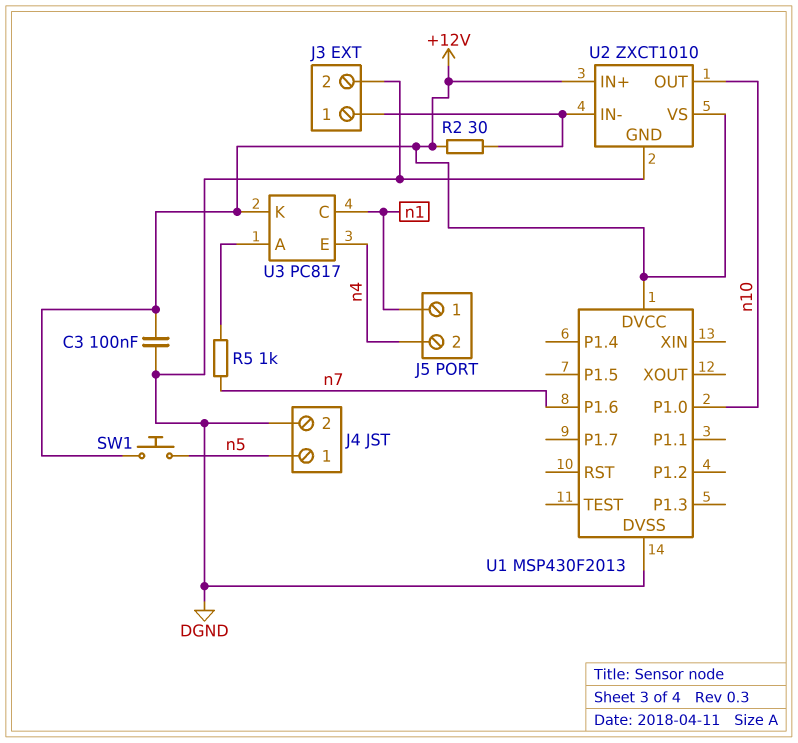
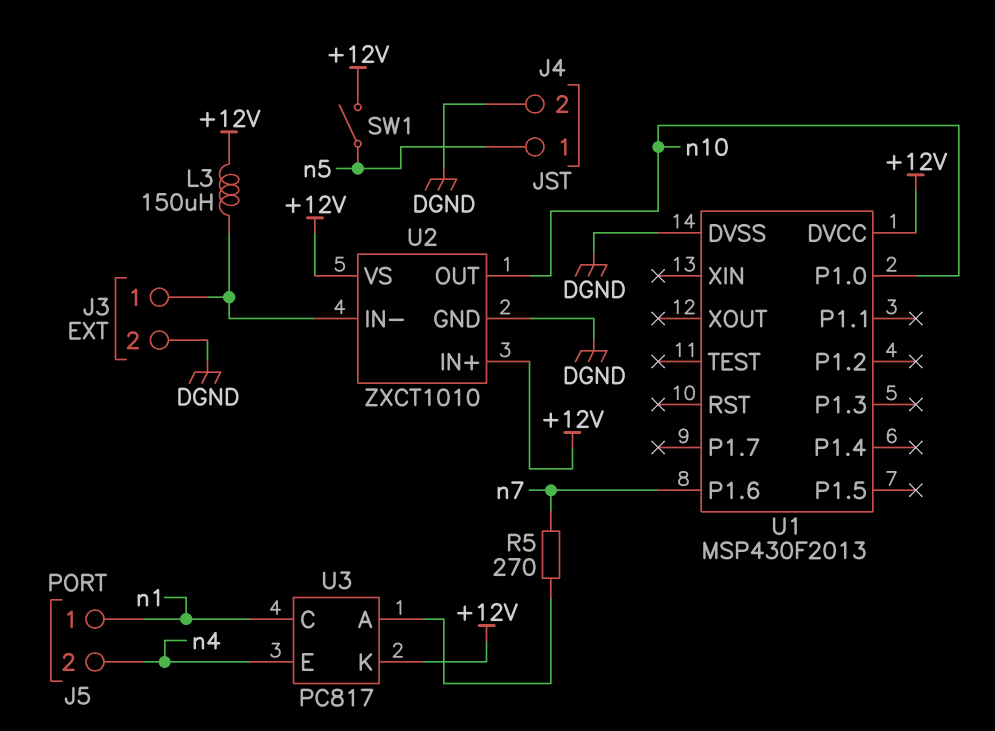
C3: 100nF (+12V, DGND) -> none
L3: none -> 150uH (+12V, J3/1)
R2: 30 (+12V, J3/1) -> none
R5: 1k (U3/A, n7) -> 270 (U3/A, n7)
SW1: button (+12V, n5) -> switch (+12V, n5)

